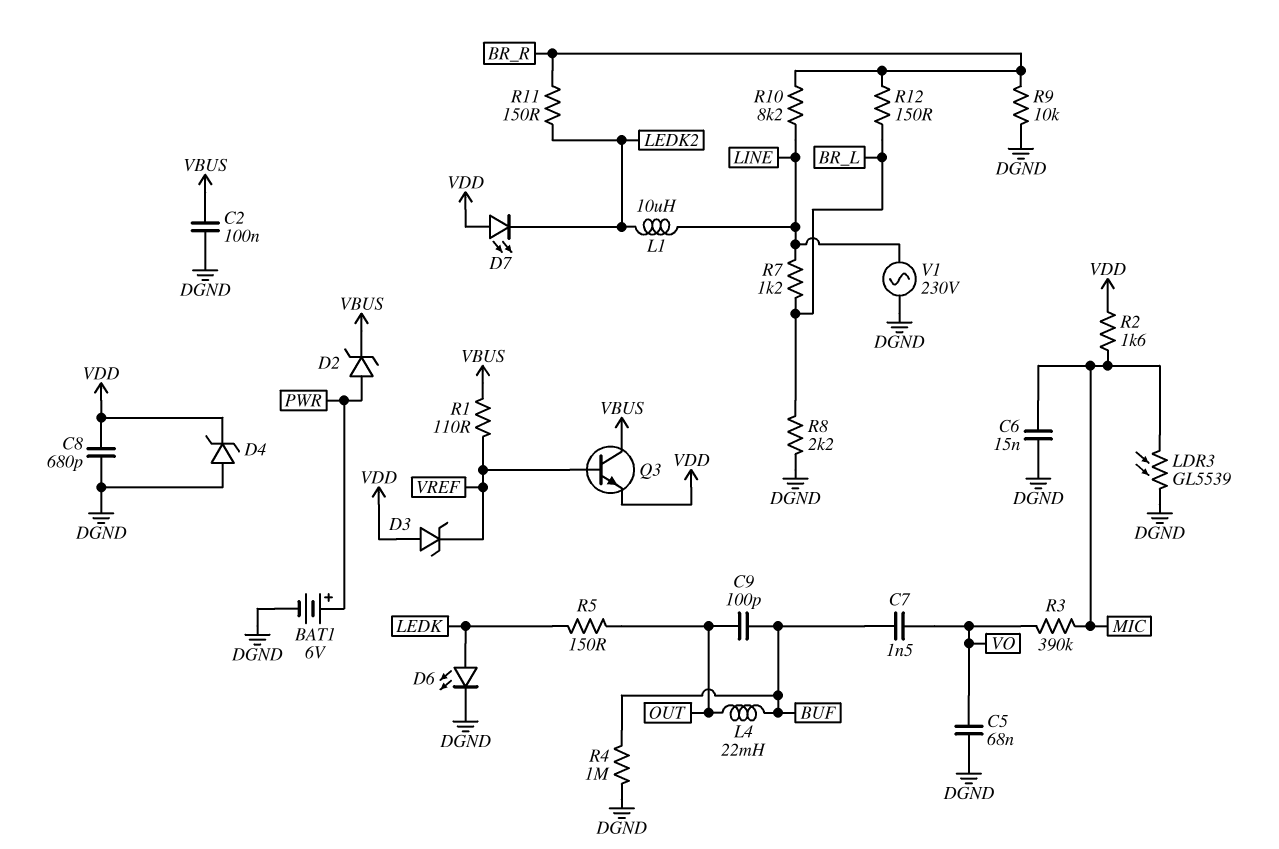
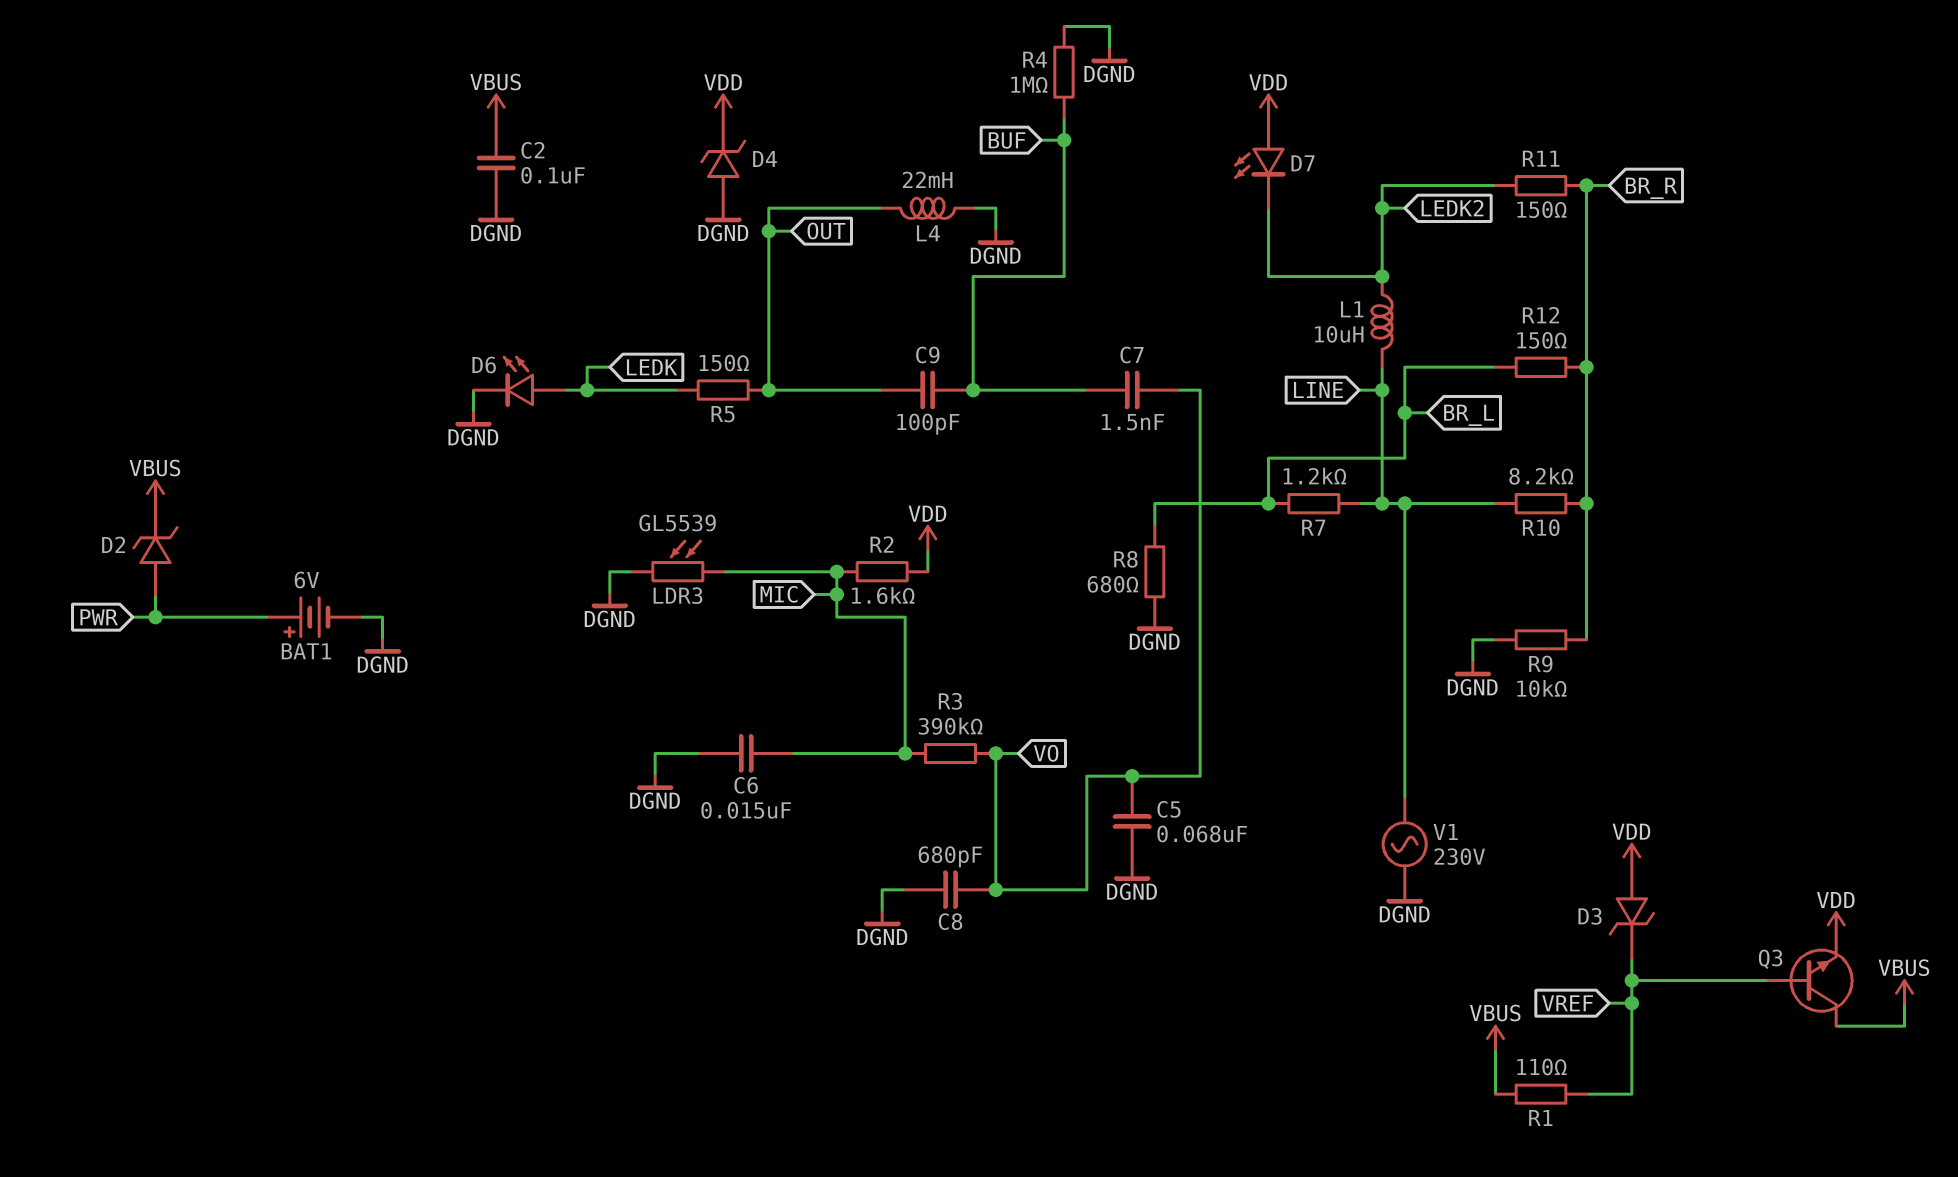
C8: 680pF (DGND, VDD) -> 680pF (DGND, VO)
L4: 22mH (BUF, OUT) -> 22mH (DGND, OUT)
R8: 2.2k (BR_L, DGND) -> 680 (BR_L, DGND)

